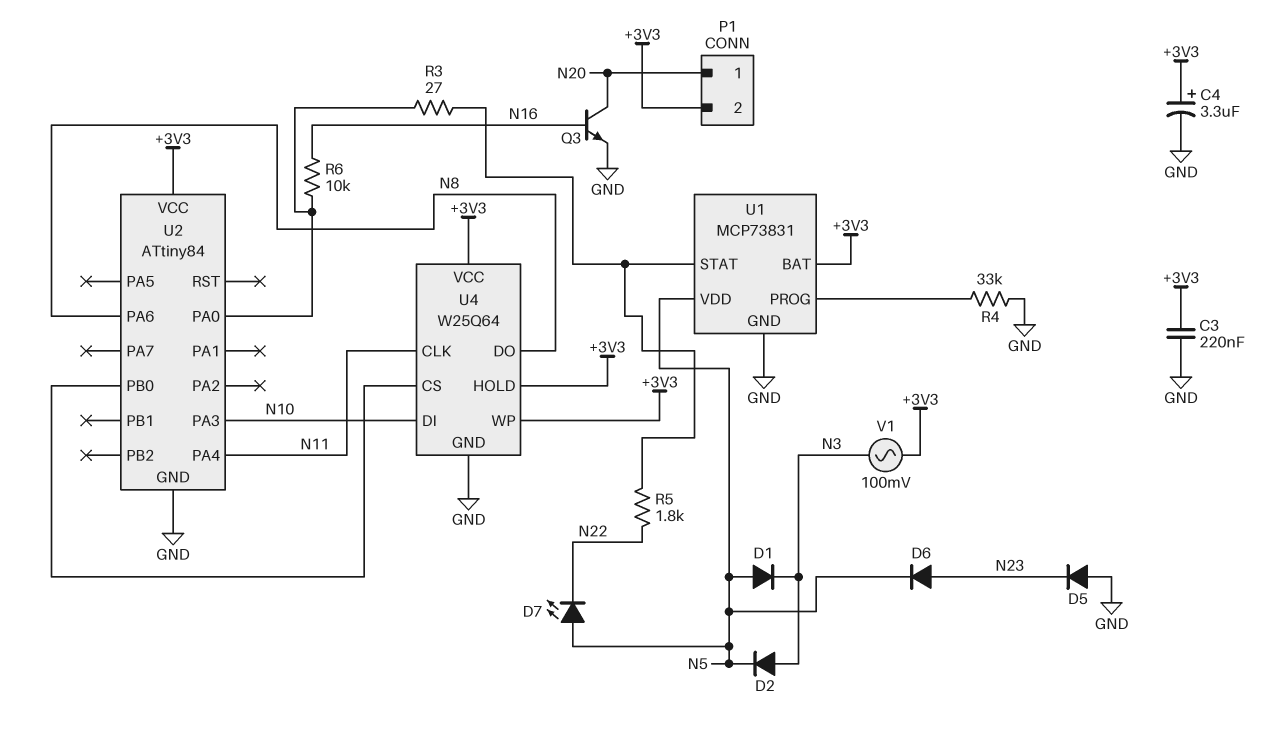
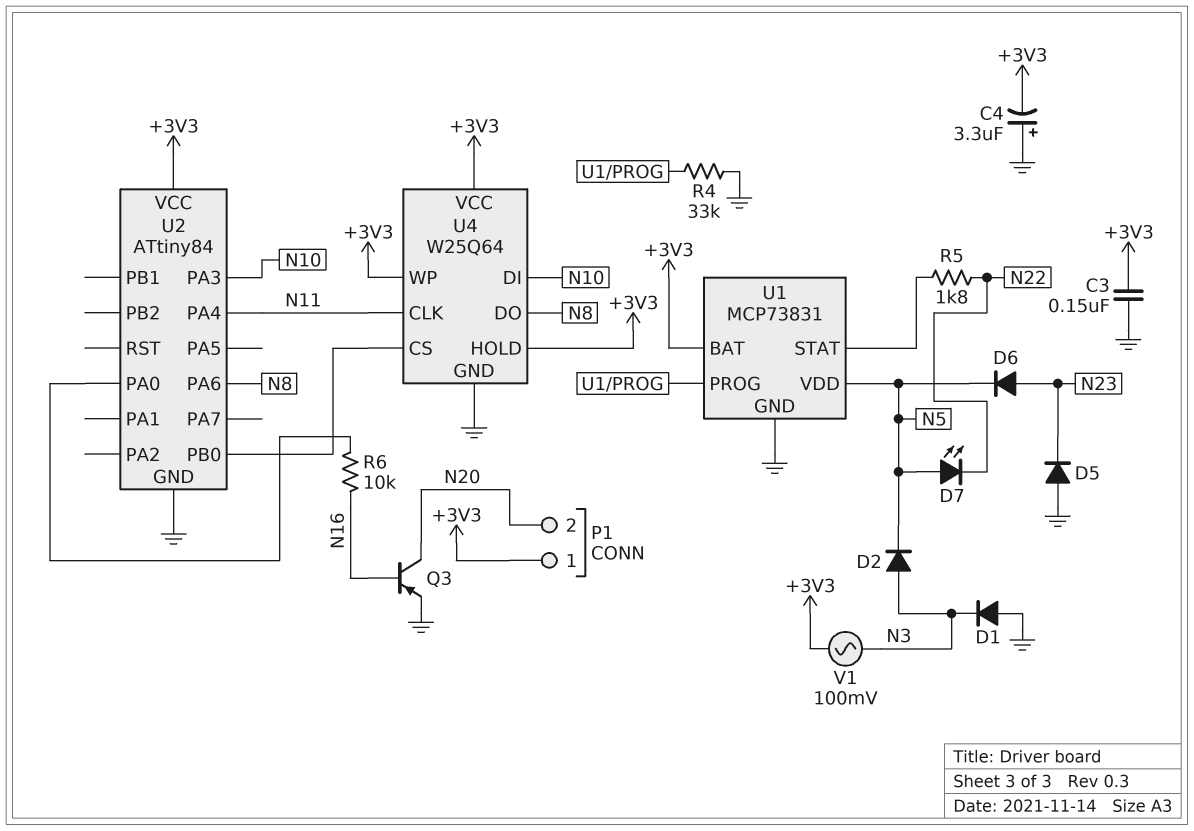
C3: 220nF (+3V3, GND) -> 150nF (+3V3, GND)
C4: 3.3uF (plus +3V3, minus GND) -> 3.3uF (plus GND, minus +3V3)
D1: diode (A N5, K N3) -> diode (A GND, K N3)
P1 pin 1: N20 -> +3V3
P1 pin 2: +3V3 -> N20
Q3: NPN (B N16, C N20, E GND) -> PNP (B N16, C N20, E GND)
R3: 27 (U1/STAT, U2/PA0) -> none

